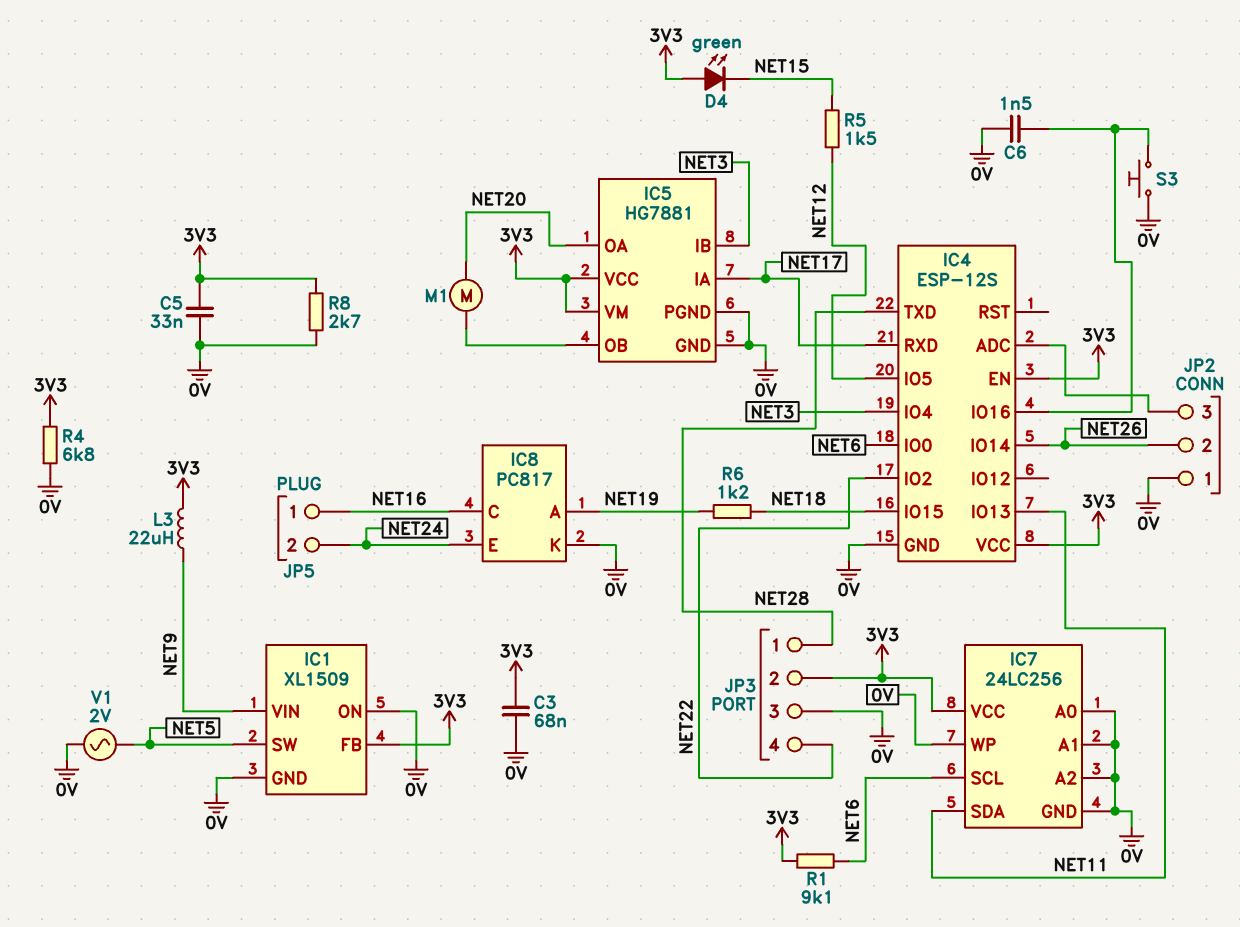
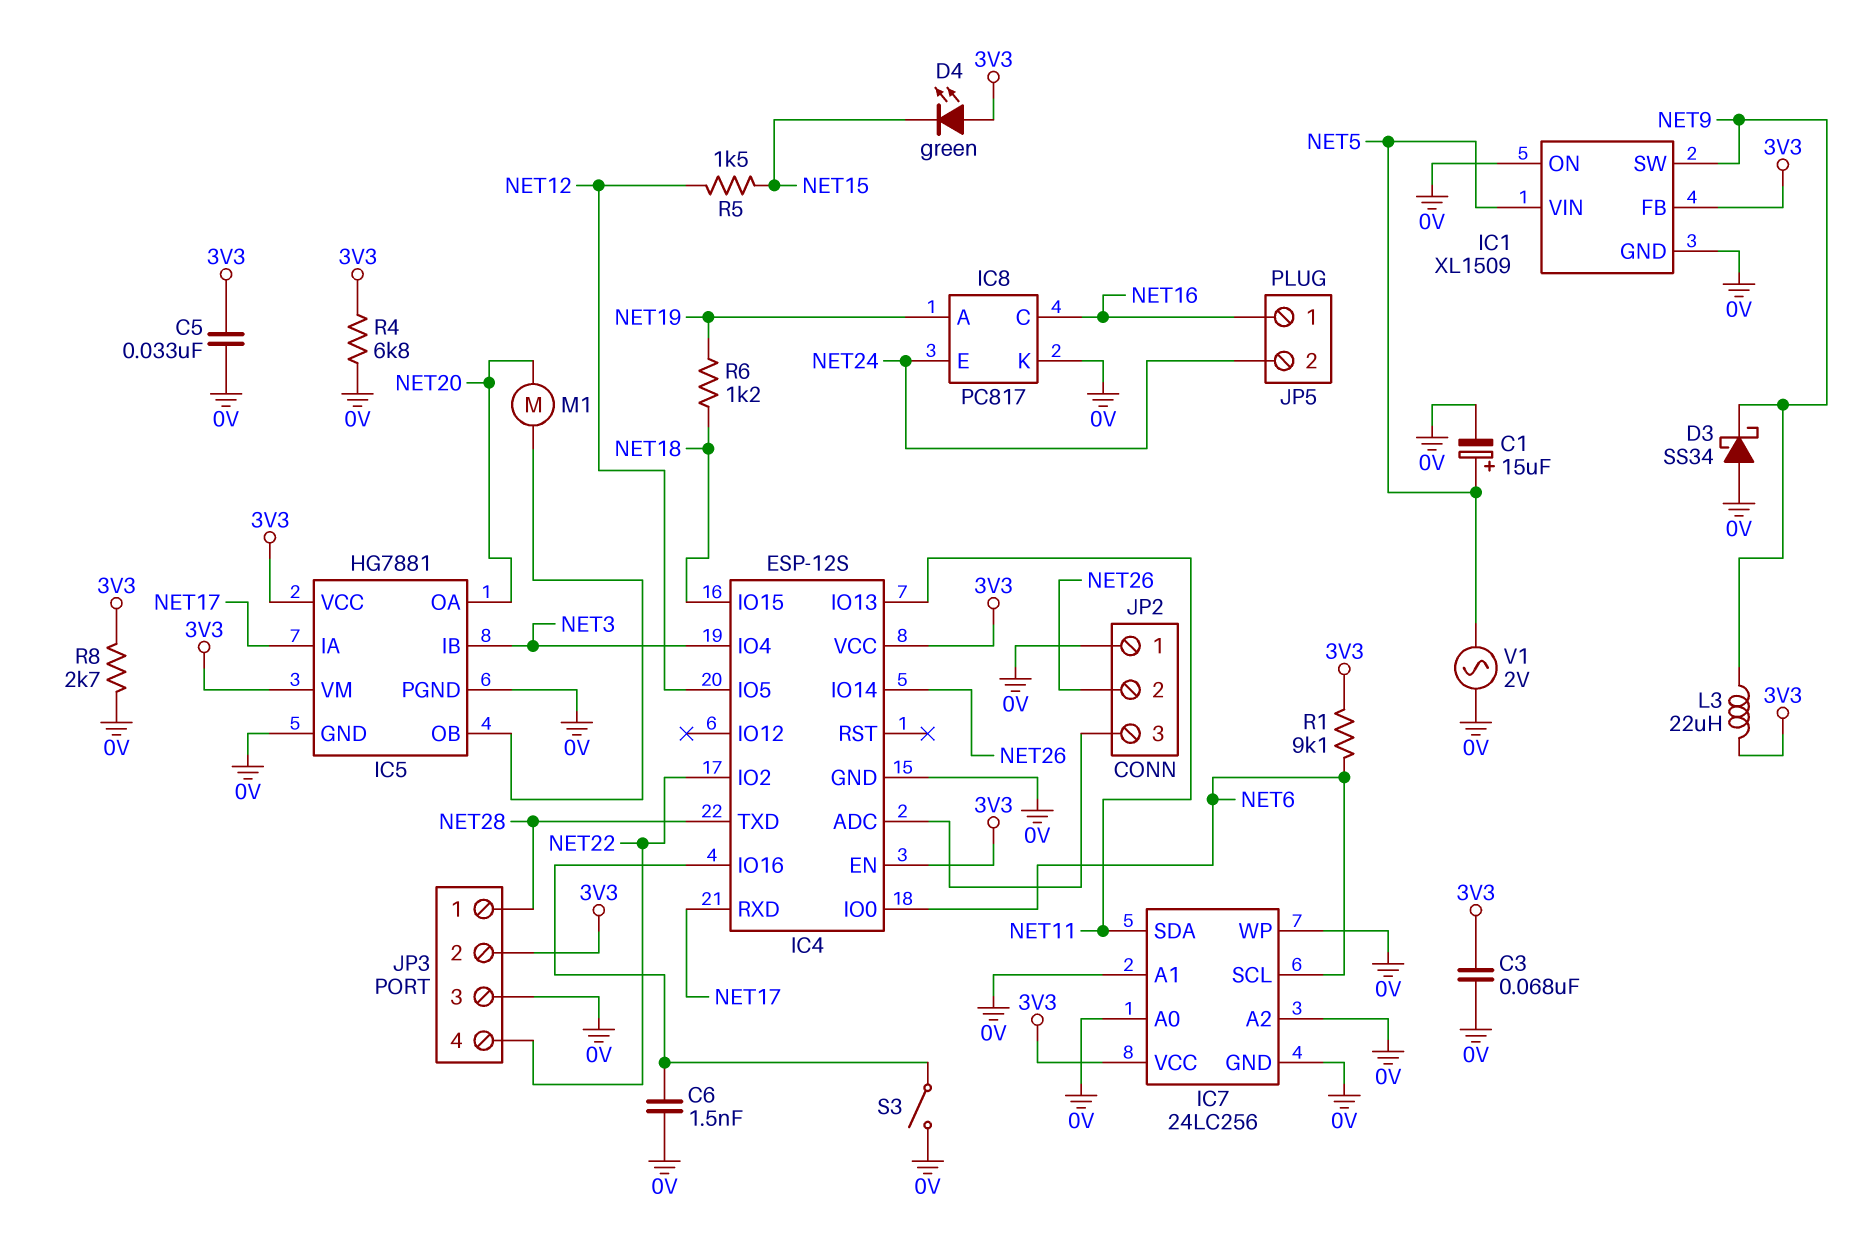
C1: none -> 15uF (plus NET5, minus 0V)
D3: none -> schottky SS34 (A 0V, K NET9)
IC1 pin SW: NET5 -> NET9
IC1 pin VIN: NET9 -> NET5
S3: button (0V, IC4/IO16) -> switch (0V, IC4/IO16)

